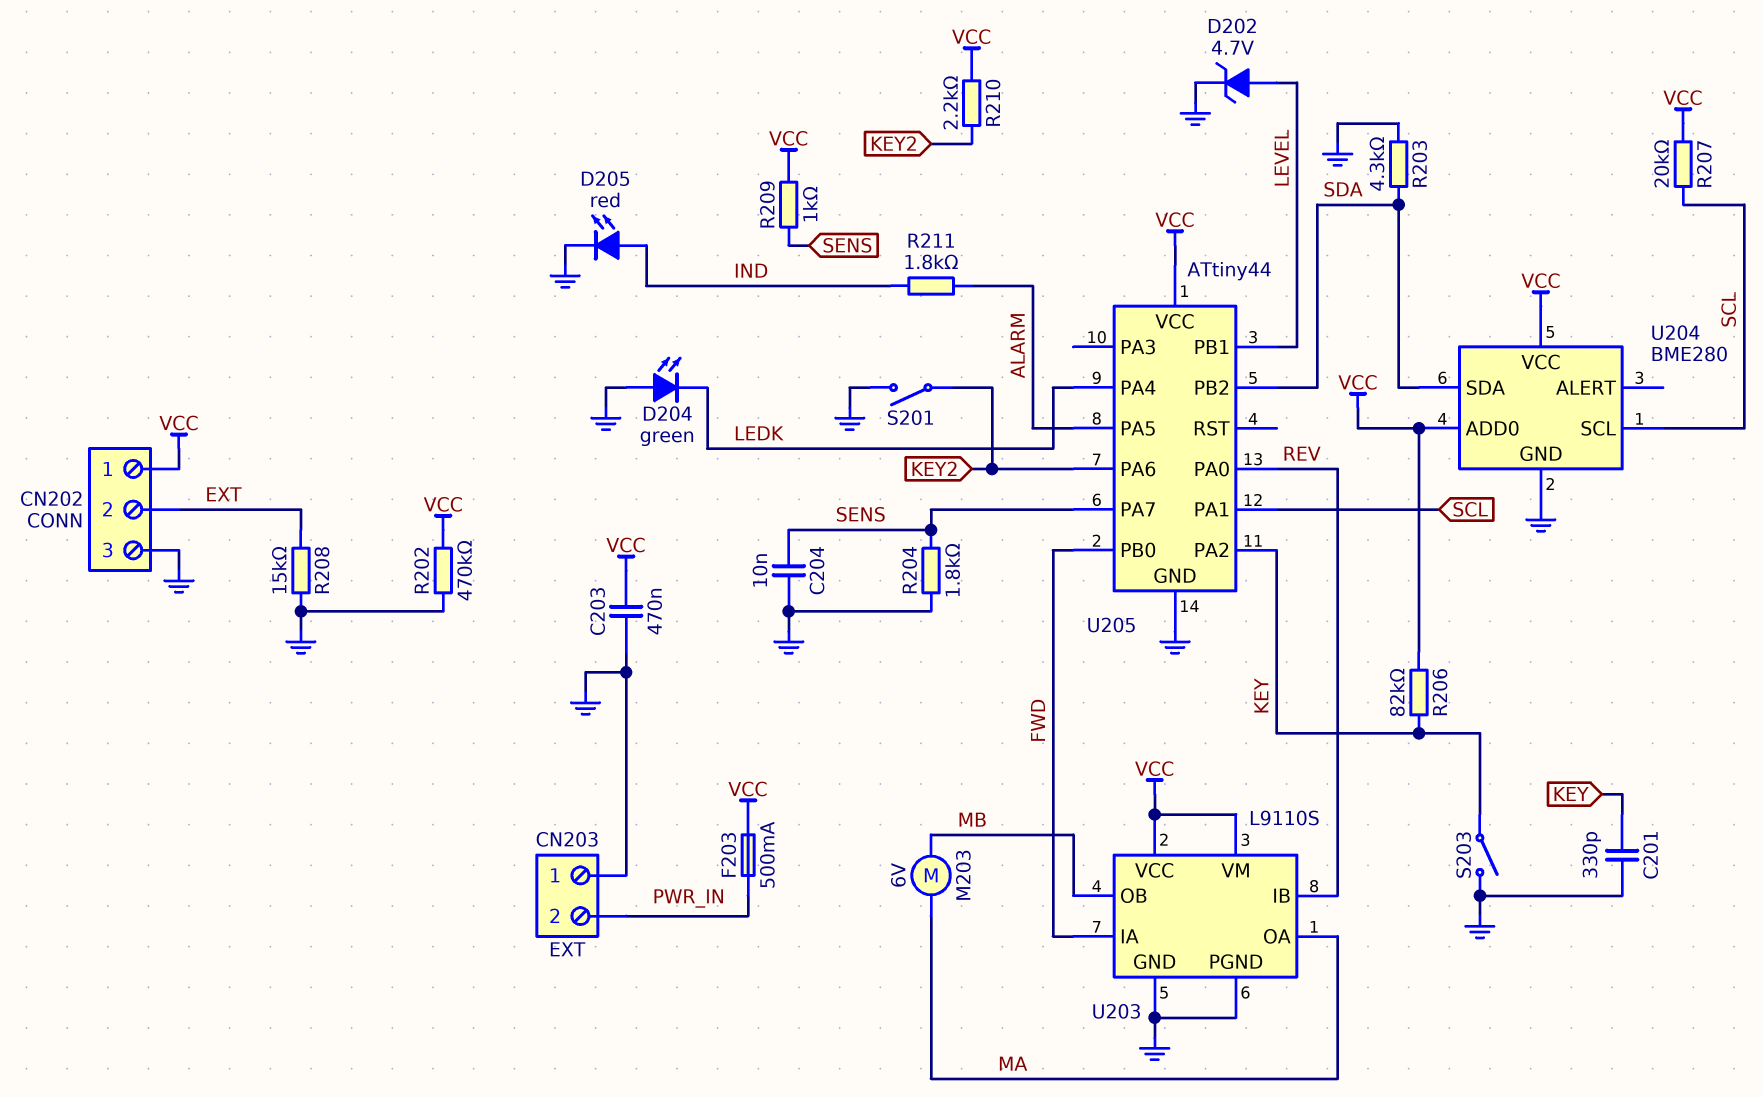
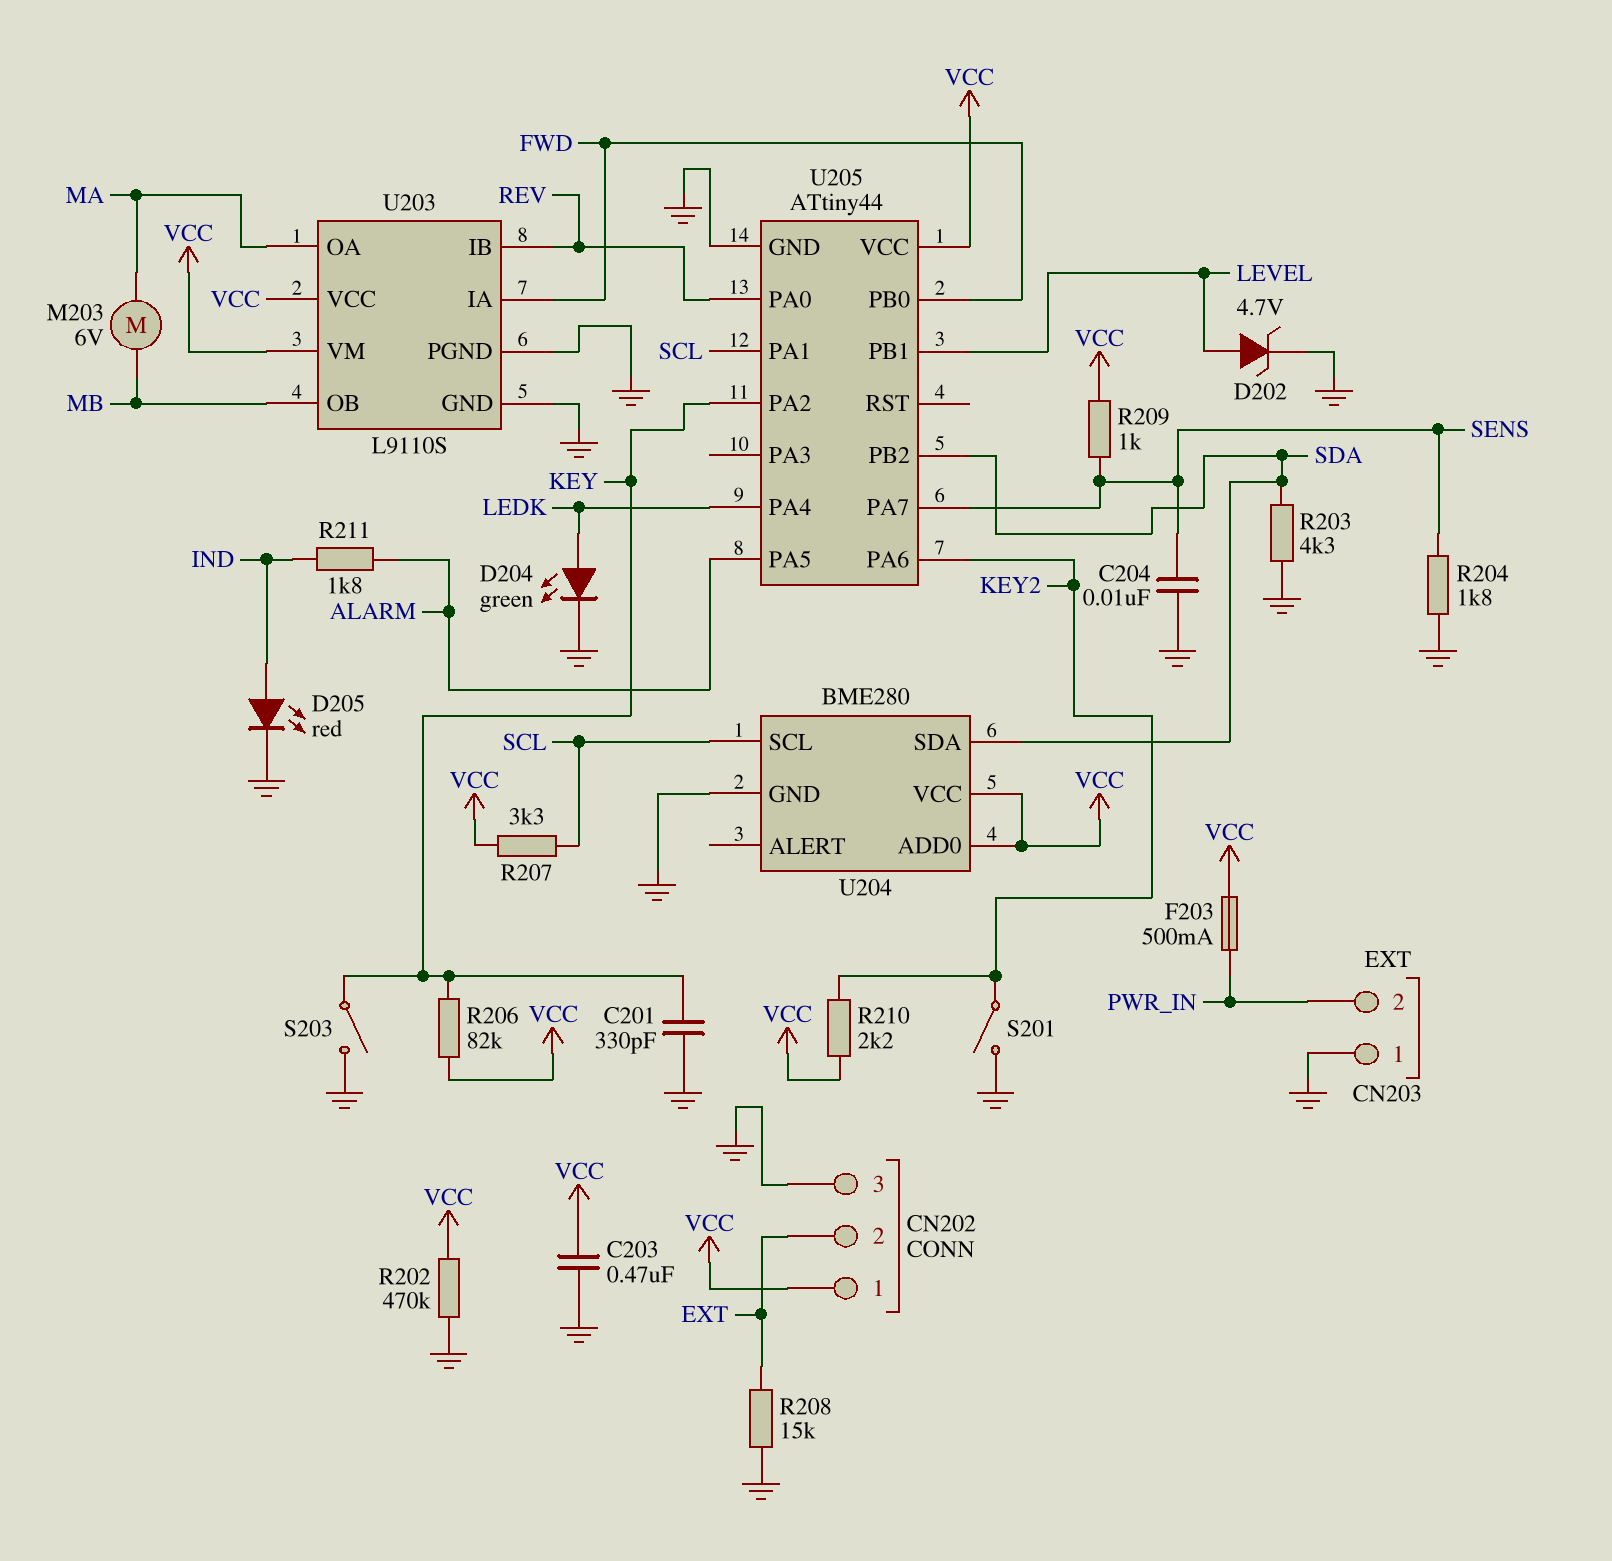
D204: LED green (A GND, K LEDK) -> LED green (A LEDK, K GND)
R207: 20k (SCL, VCC) -> 3.3k (SCL, VCC)

